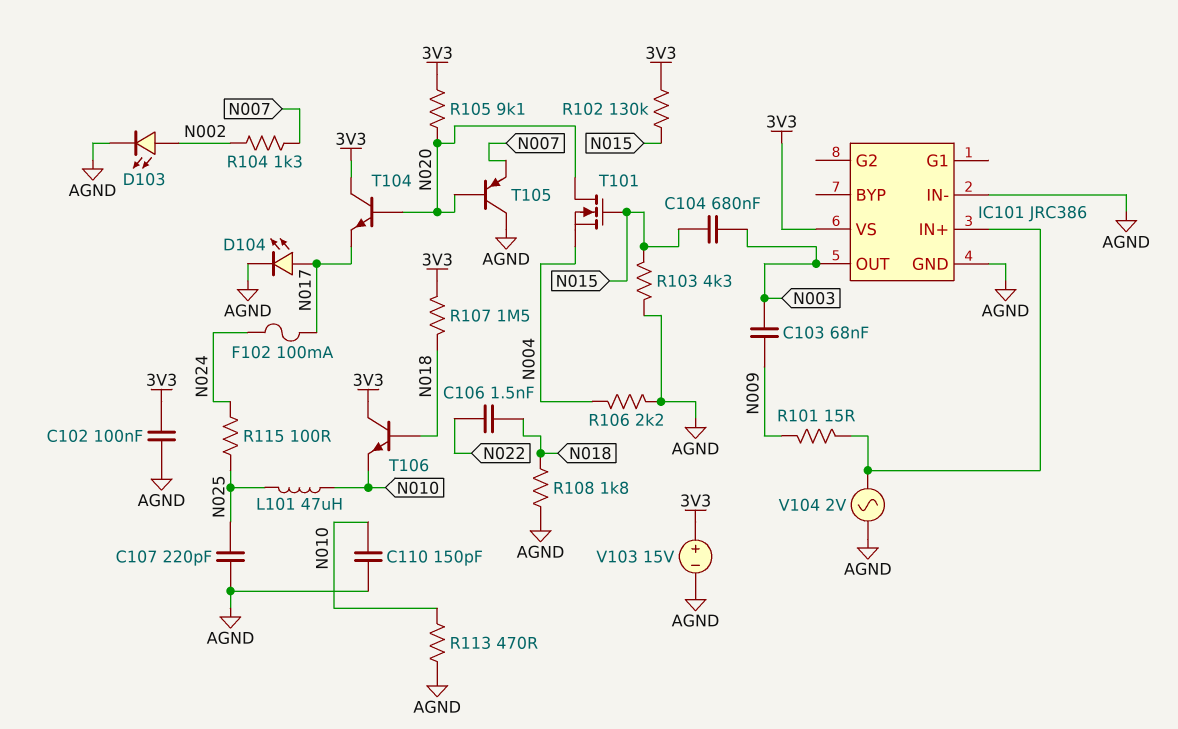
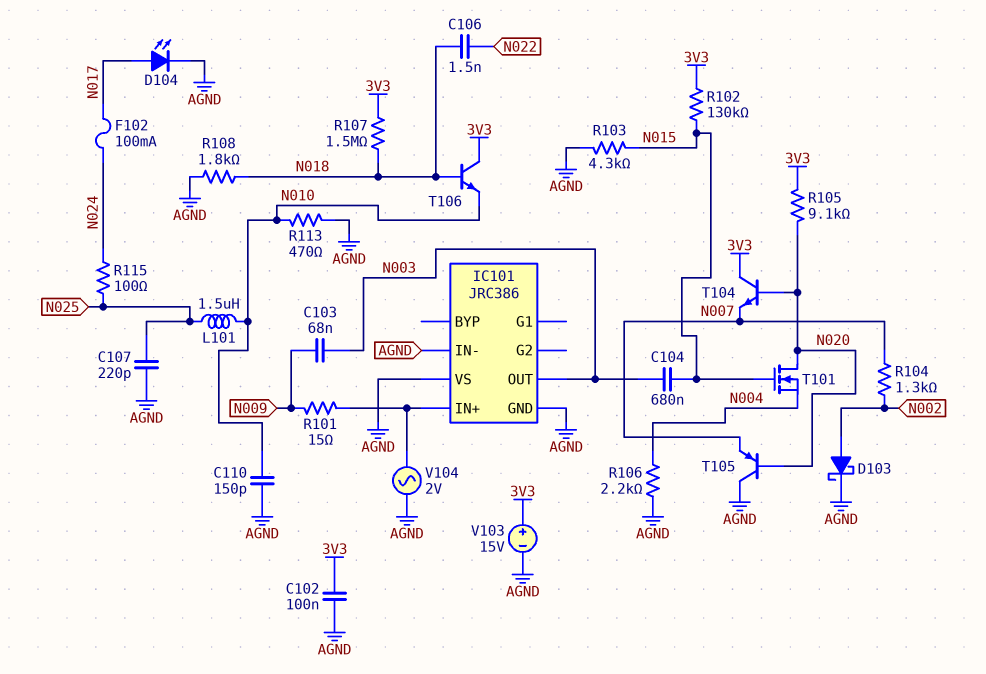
D103: LED (A N002, K AGND) -> schottky (A N002, K AGND)
IC101 pin VS: 3V3 -> AGND
L101: 47uH (N010, N025) -> 1.5uH (N010, N025)
T104: NPN (B N020, C 3V3, E N017) -> NPN (B N020, C 3V3, E N007)

